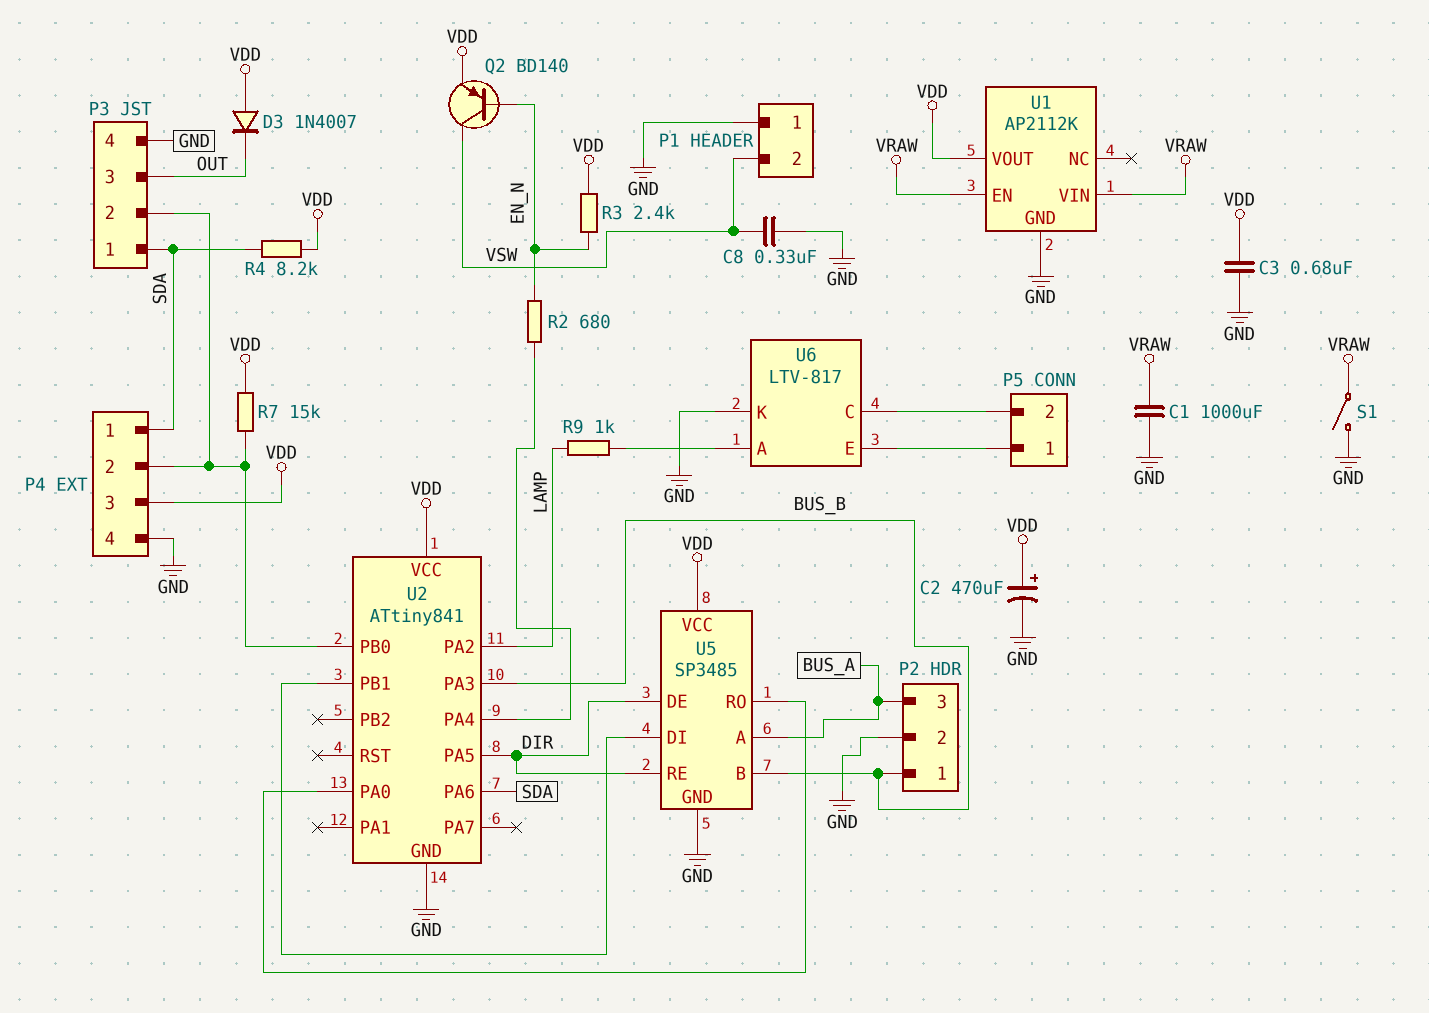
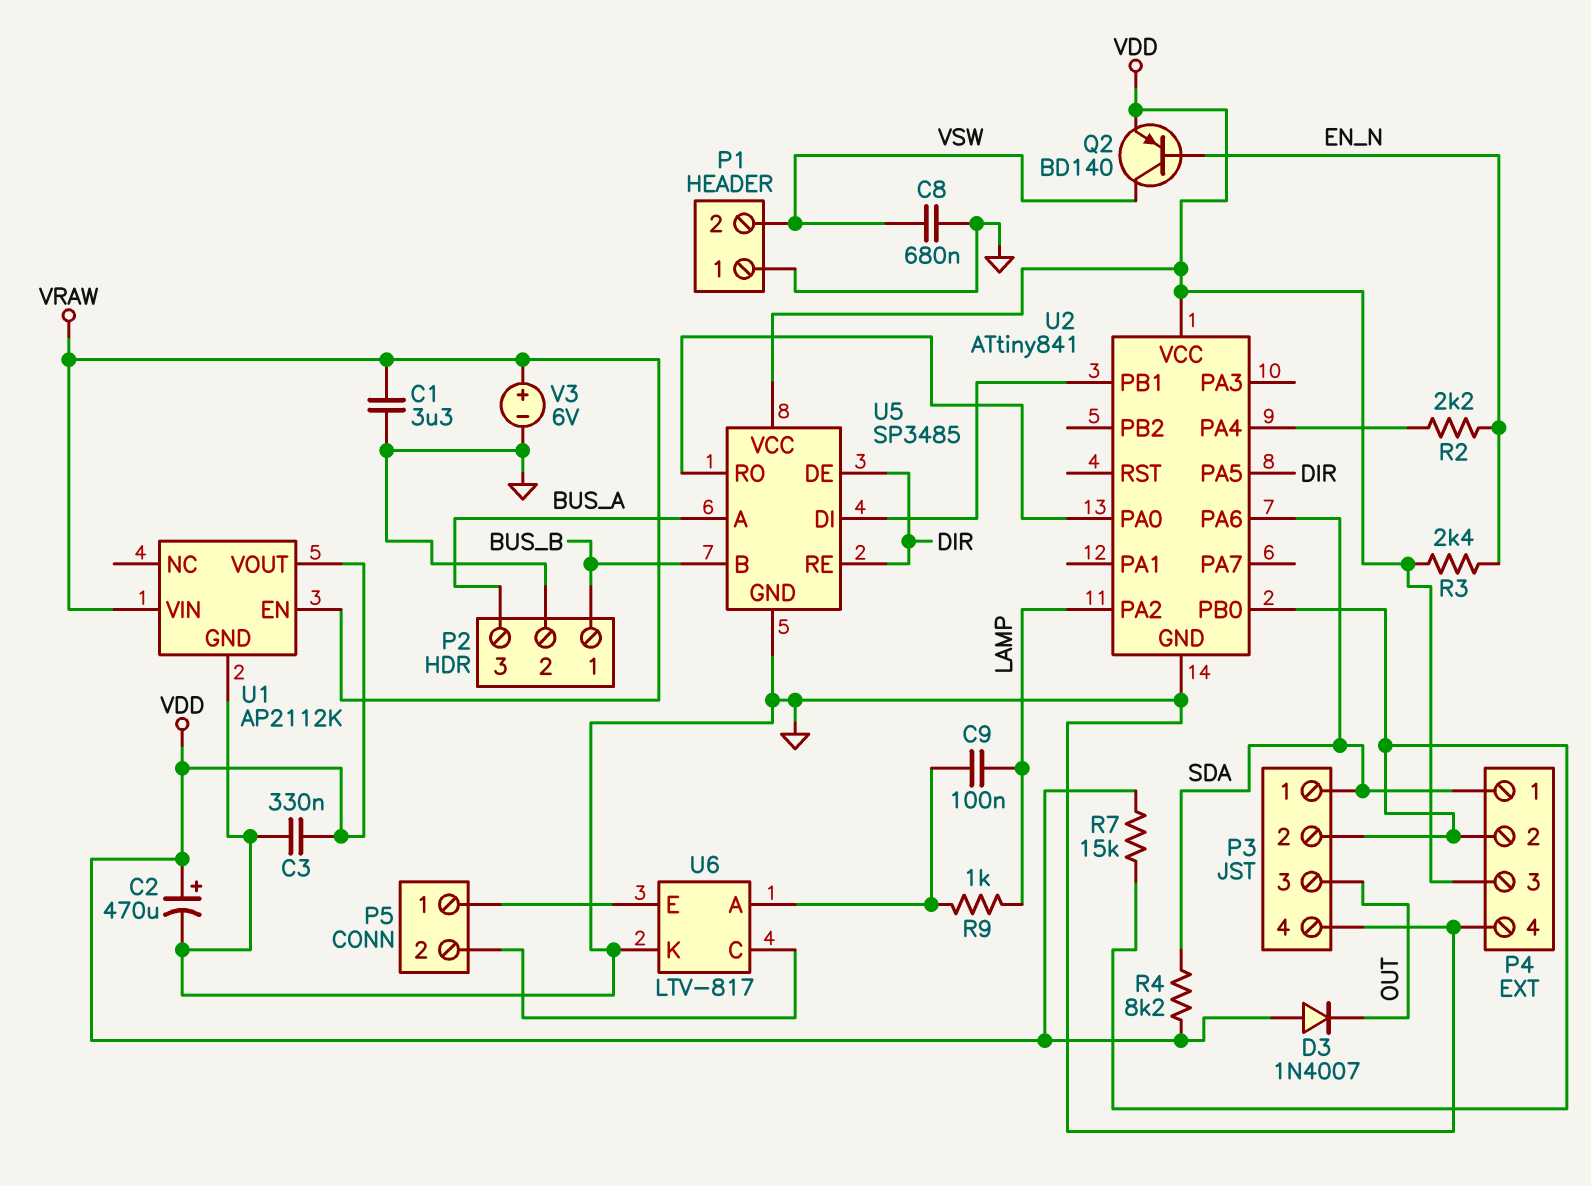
C1: 1000uF (GND, VRAW) -> 3.3uF (GND, VRAW)
C3: 680nF (GND, VDD) -> 330nF (GND, VDD)
C8: 330nF (GND, VSW) -> 680nF (GND, VSW)
C9: none -> 100nF (LAMP, U6/A)
R2: 680 (EN_N, U2/PA4) -> 2.2k (EN_N, U2/PA4)
S1: switch (GND, VRAW) -> none
U2 pin PA3: BUS_B -> none
V3: none -> 6V (plus VRAW, minus GND)

